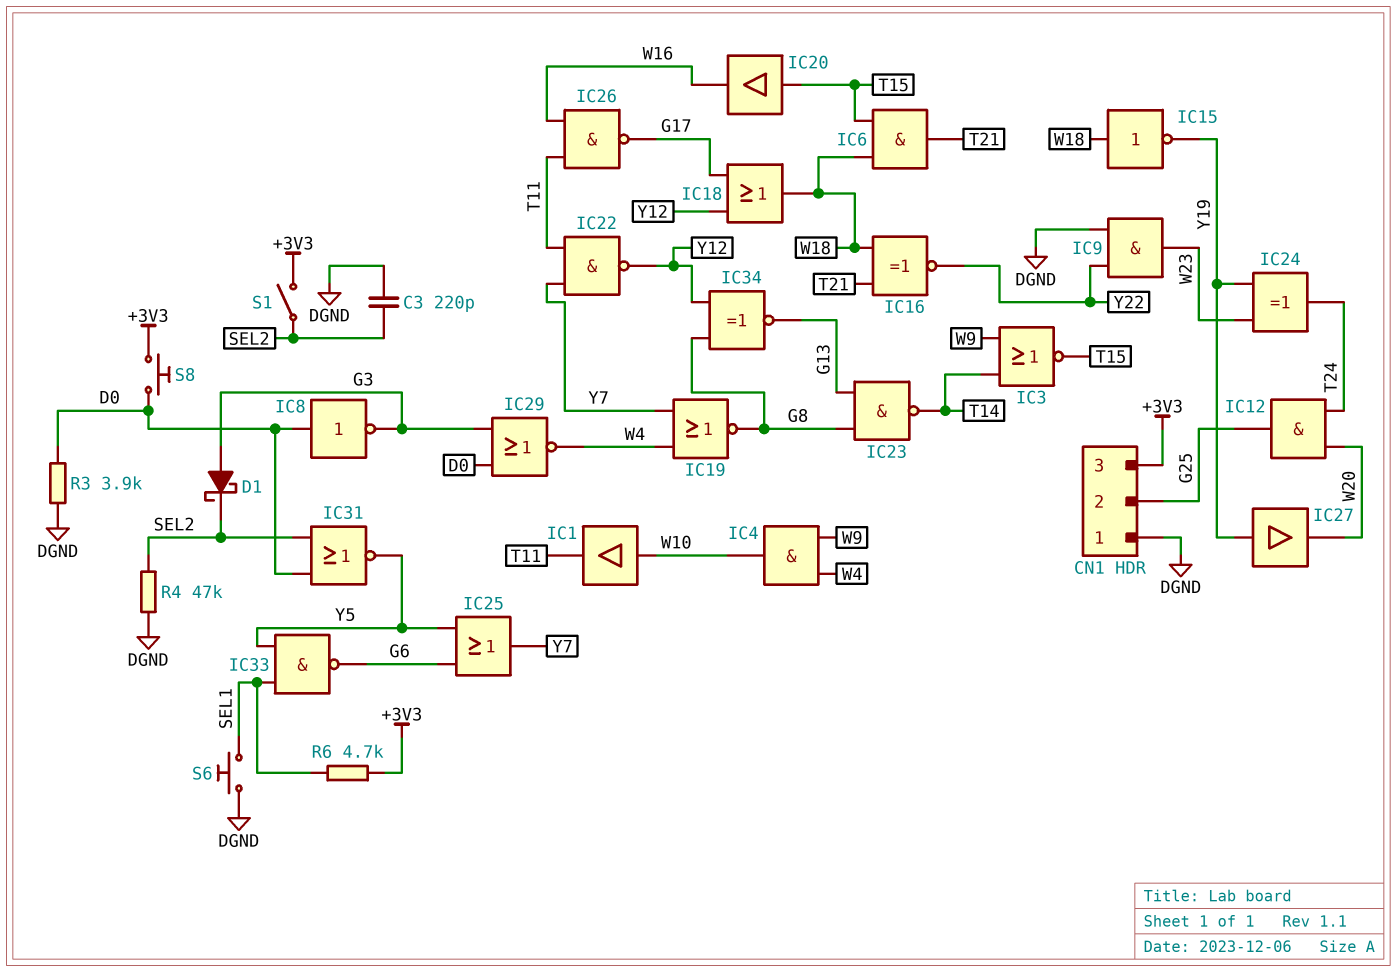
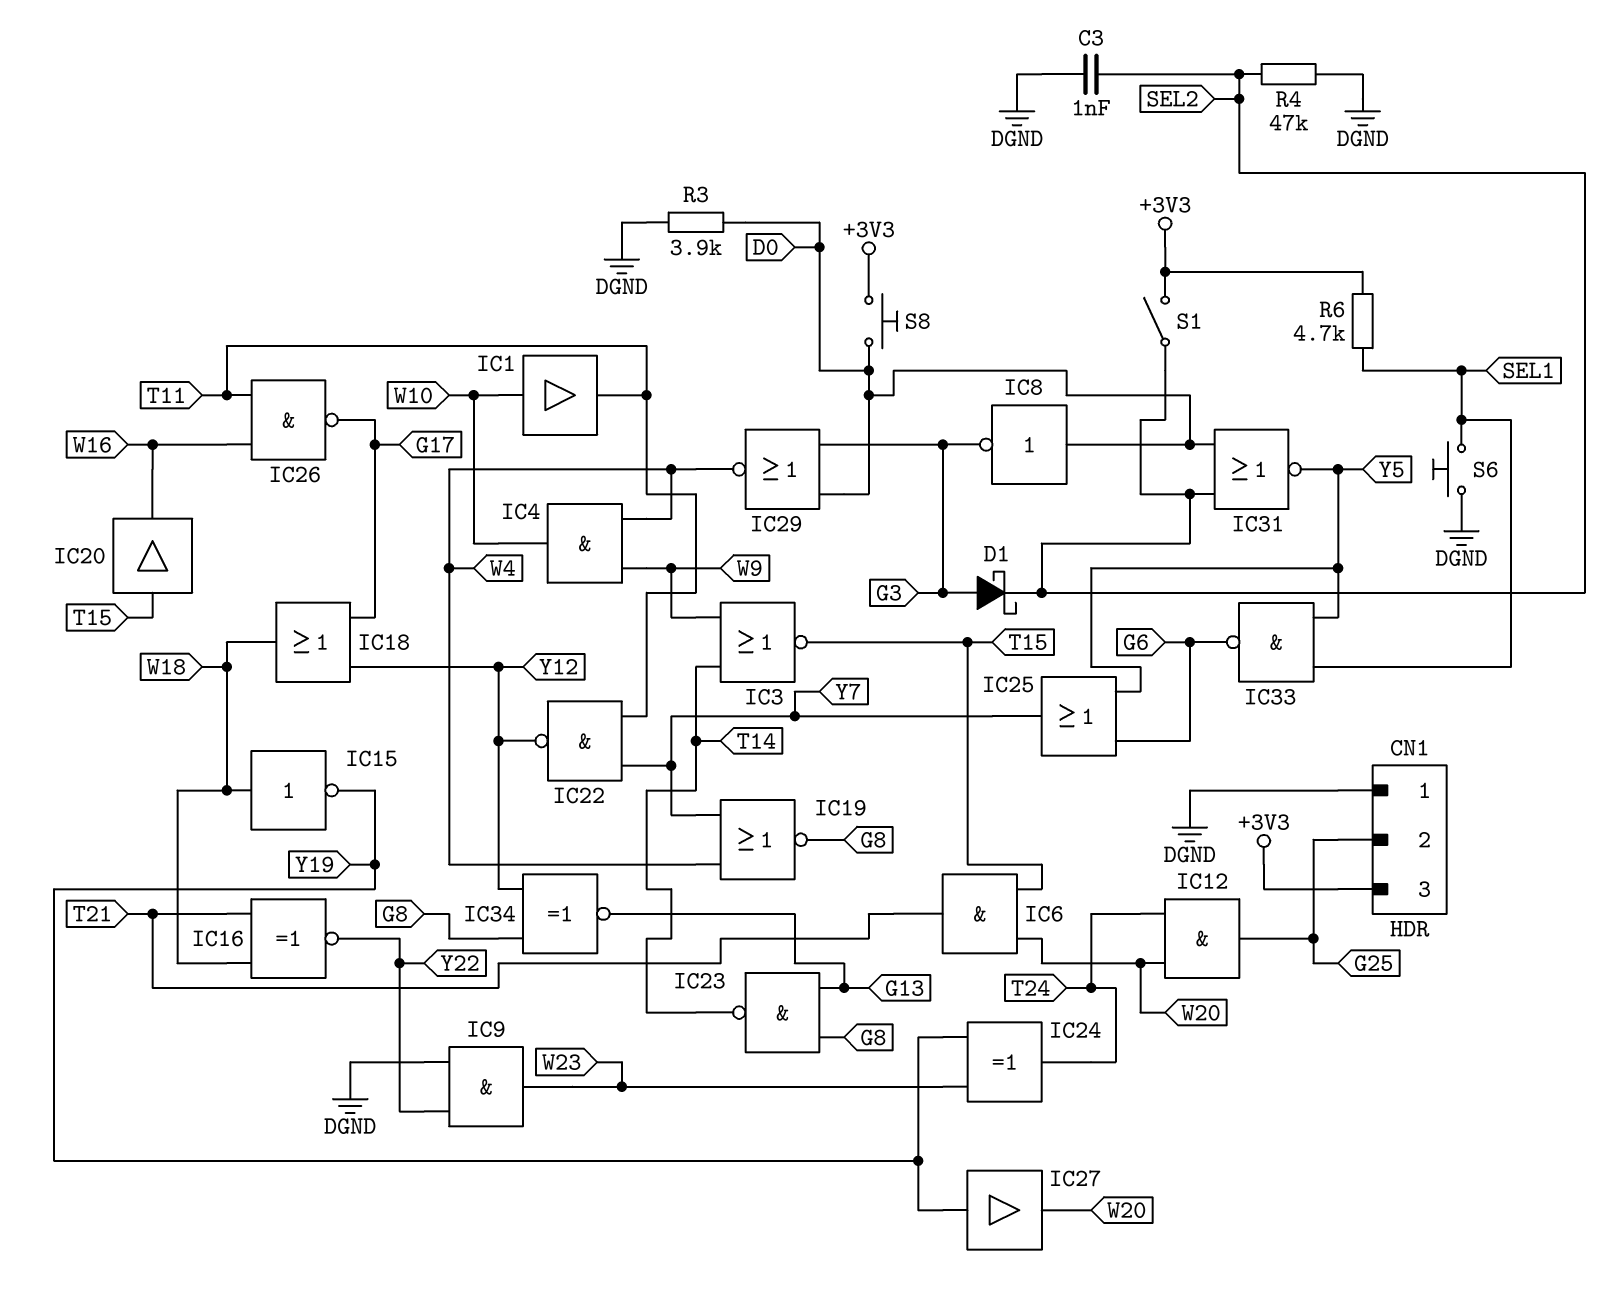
C3: 220pF (DGND, SEL2) -> 1nF (DGND, SEL2)
IC6: AND (in T15, in W18, out T21) -> AND (in T15, in W20, out T21)

